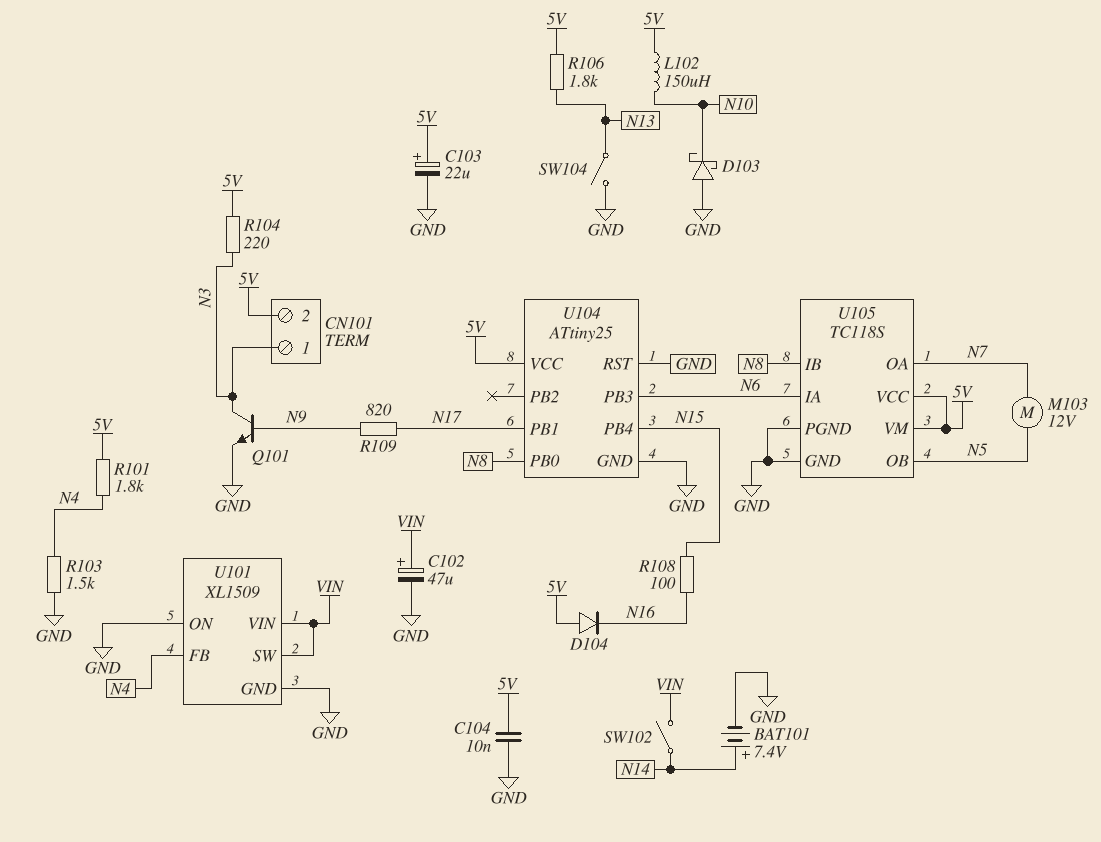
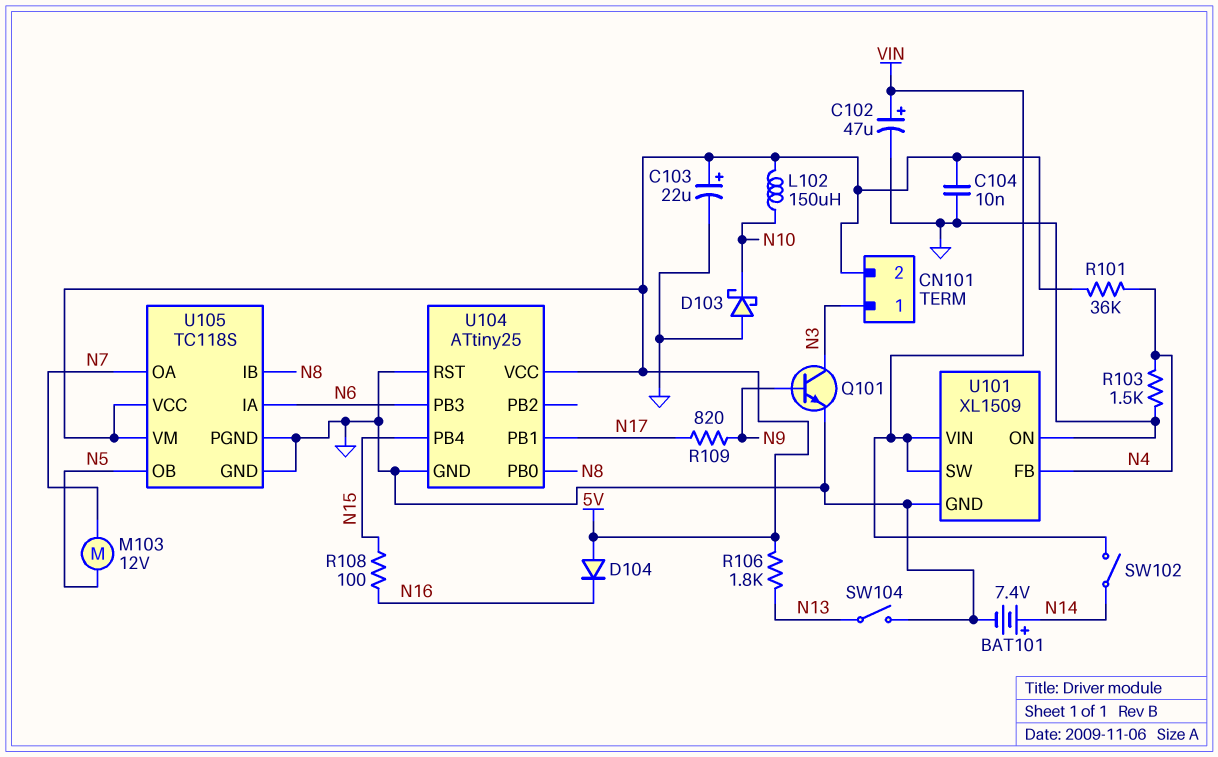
R101: 1.8k (5V, N4) -> 36k (5V, N4)
R104: 220 (5V, N3) -> none

